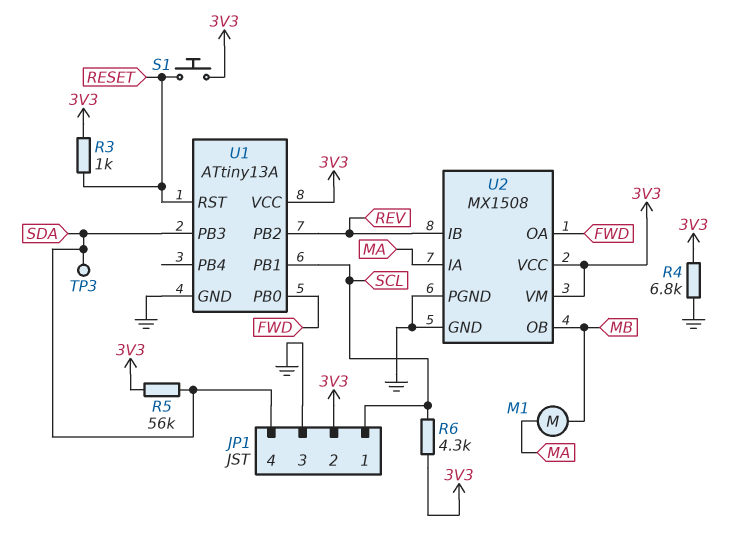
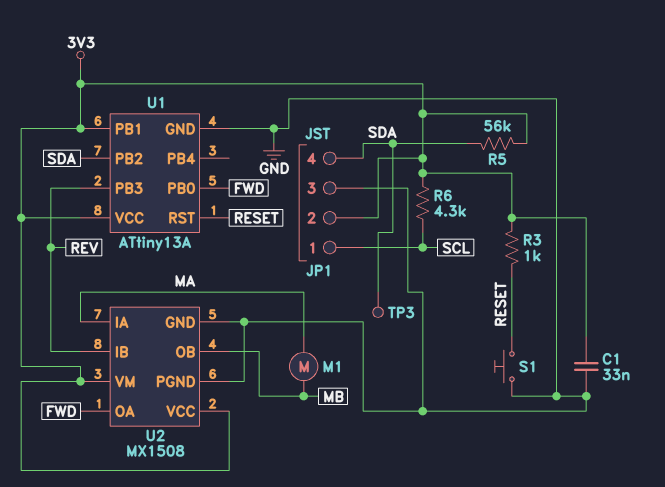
C1: none -> 33nF (3V3, GND)
R4: 6.8k (3V3, GND) -> none
S1: button (3V3, RESET) -> button (GND, RESET)
U1 pin PB1: SCL -> 3V3
U1 pin PB2: REV -> SDA
U1 pin PB3: SDA -> REV

